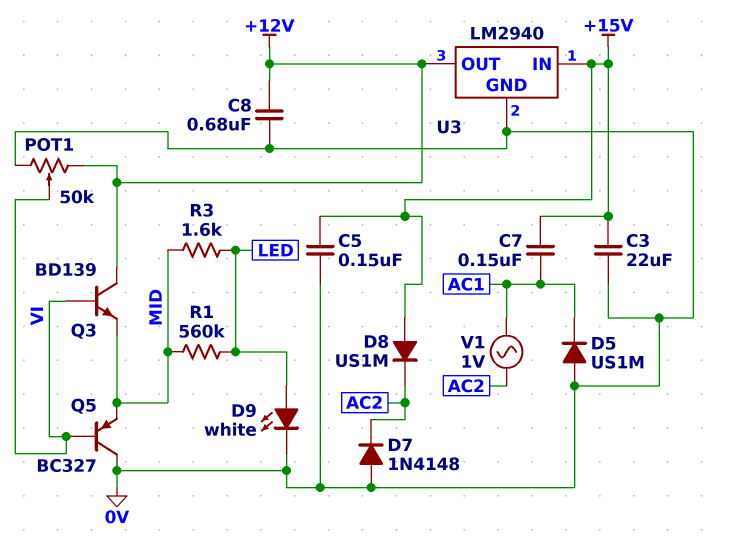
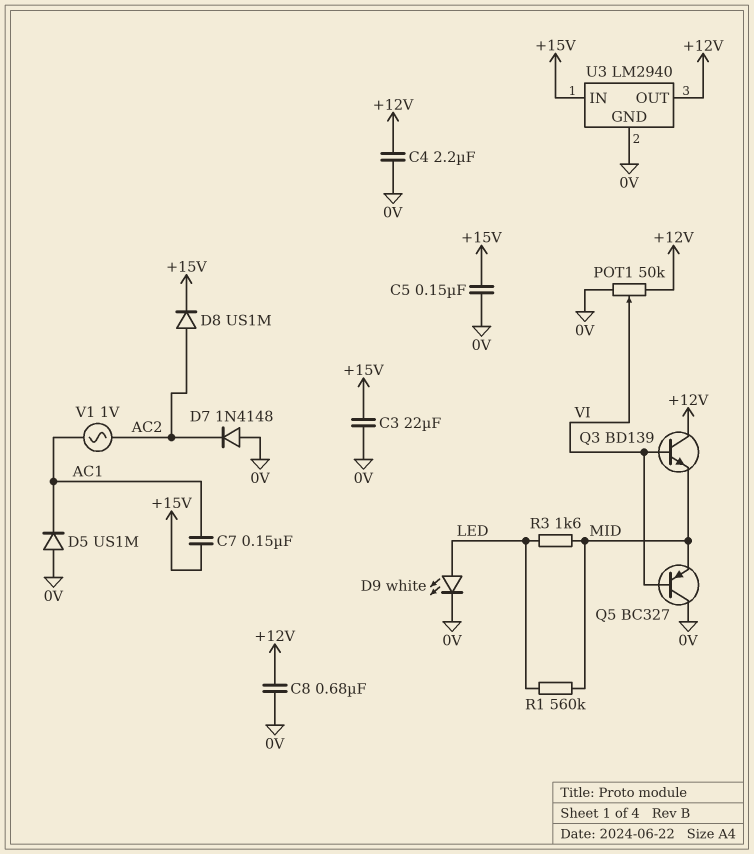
C4: none -> 2.2uF (+12V, 0V)
D8: diode US1M (A +15V, K AC2) -> diode US1M (A AC2, K +15V)

